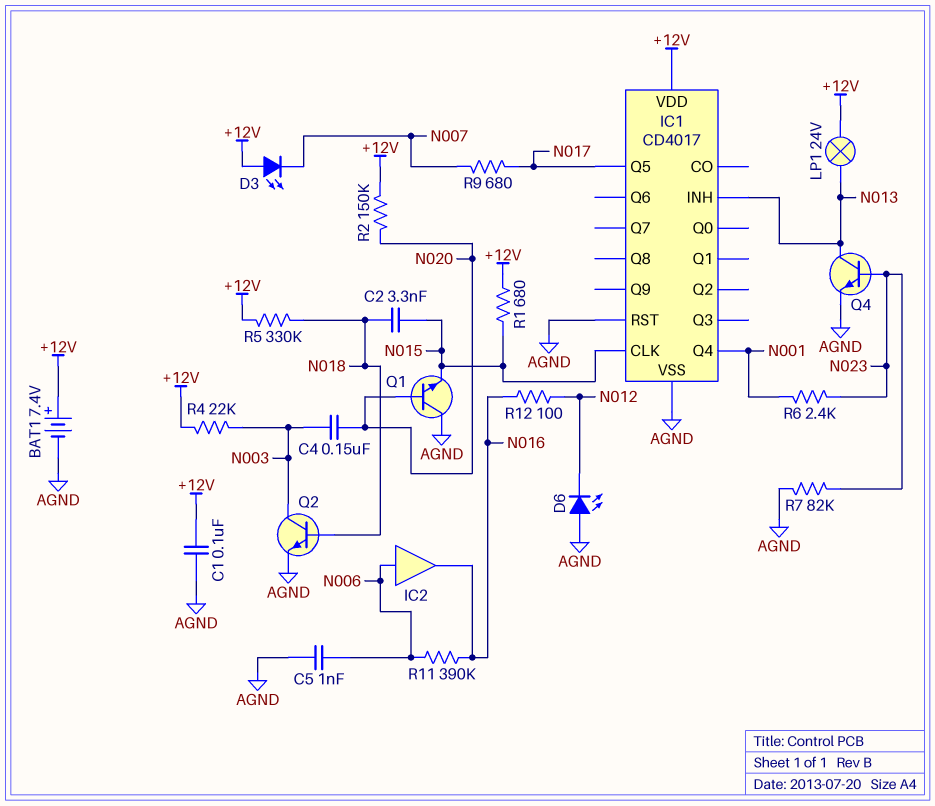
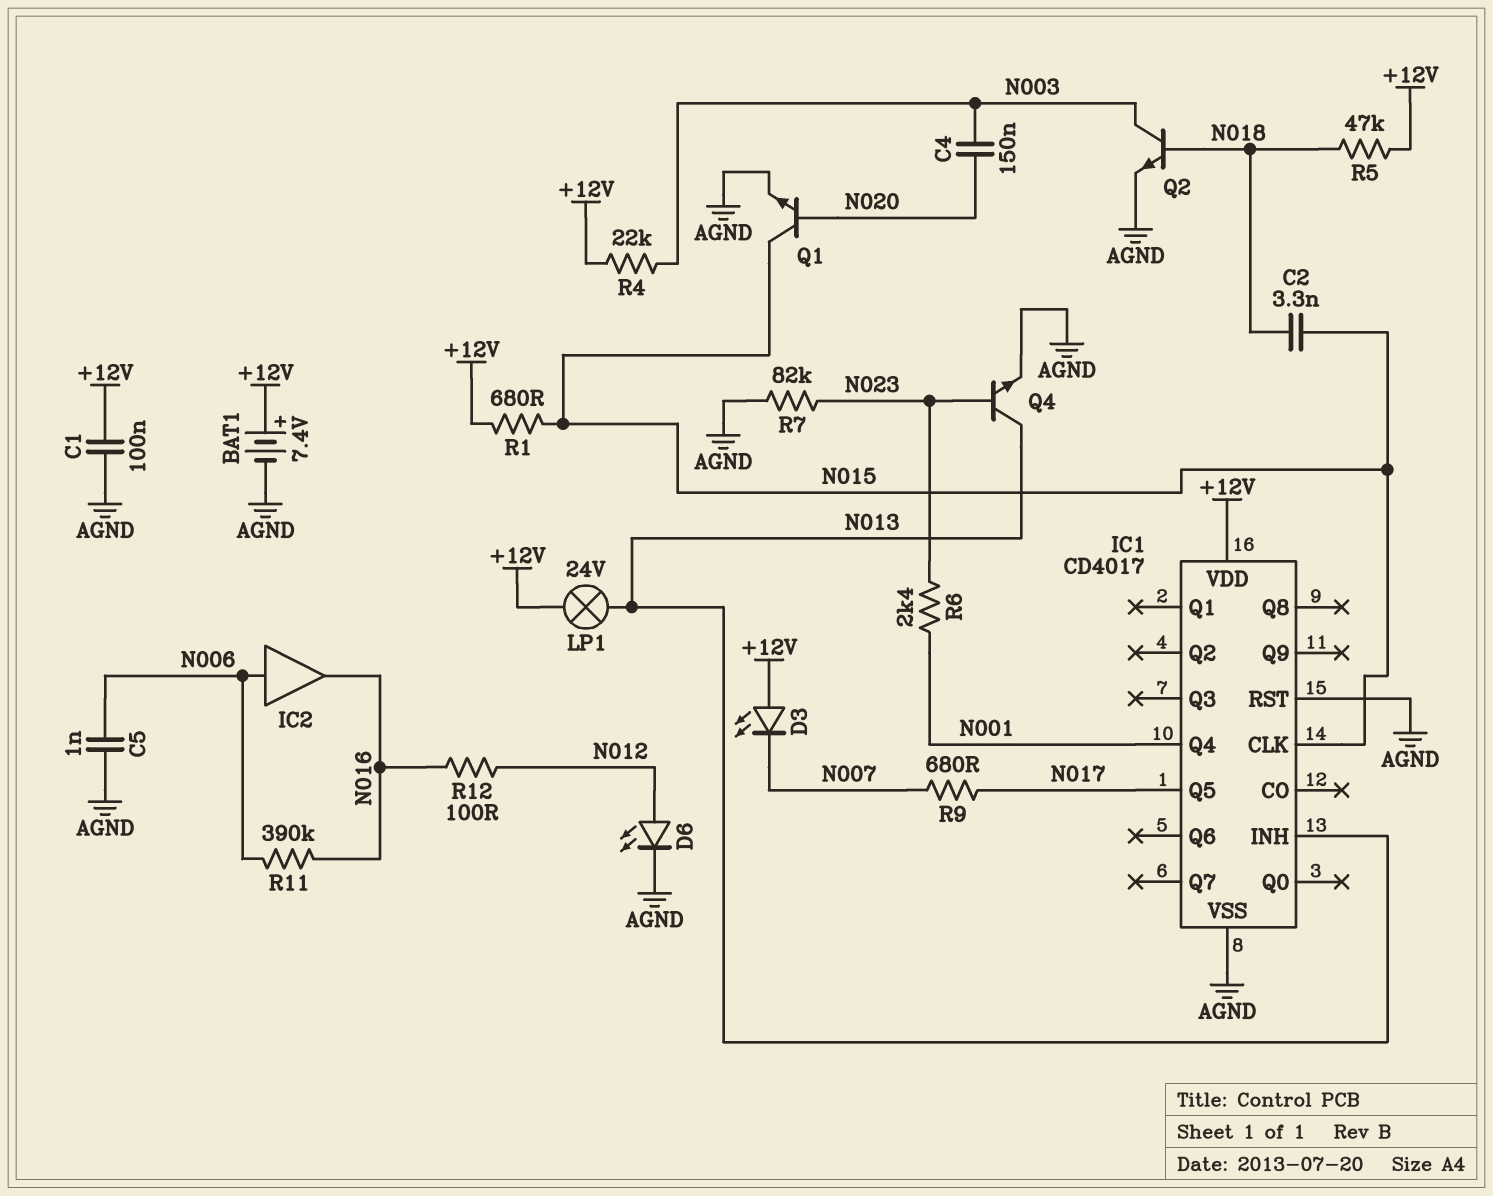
D6: LED (A AGND, K N012) -> LED (A N012, K AGND)
Q1: NPN (B N020, C AGND, E N015) -> NPN (B N020, C N015, E AGND)
R2: 150k (+12V, N020) -> none
R5: 330k (+12V, N018) -> 47k (+12V, N018)

